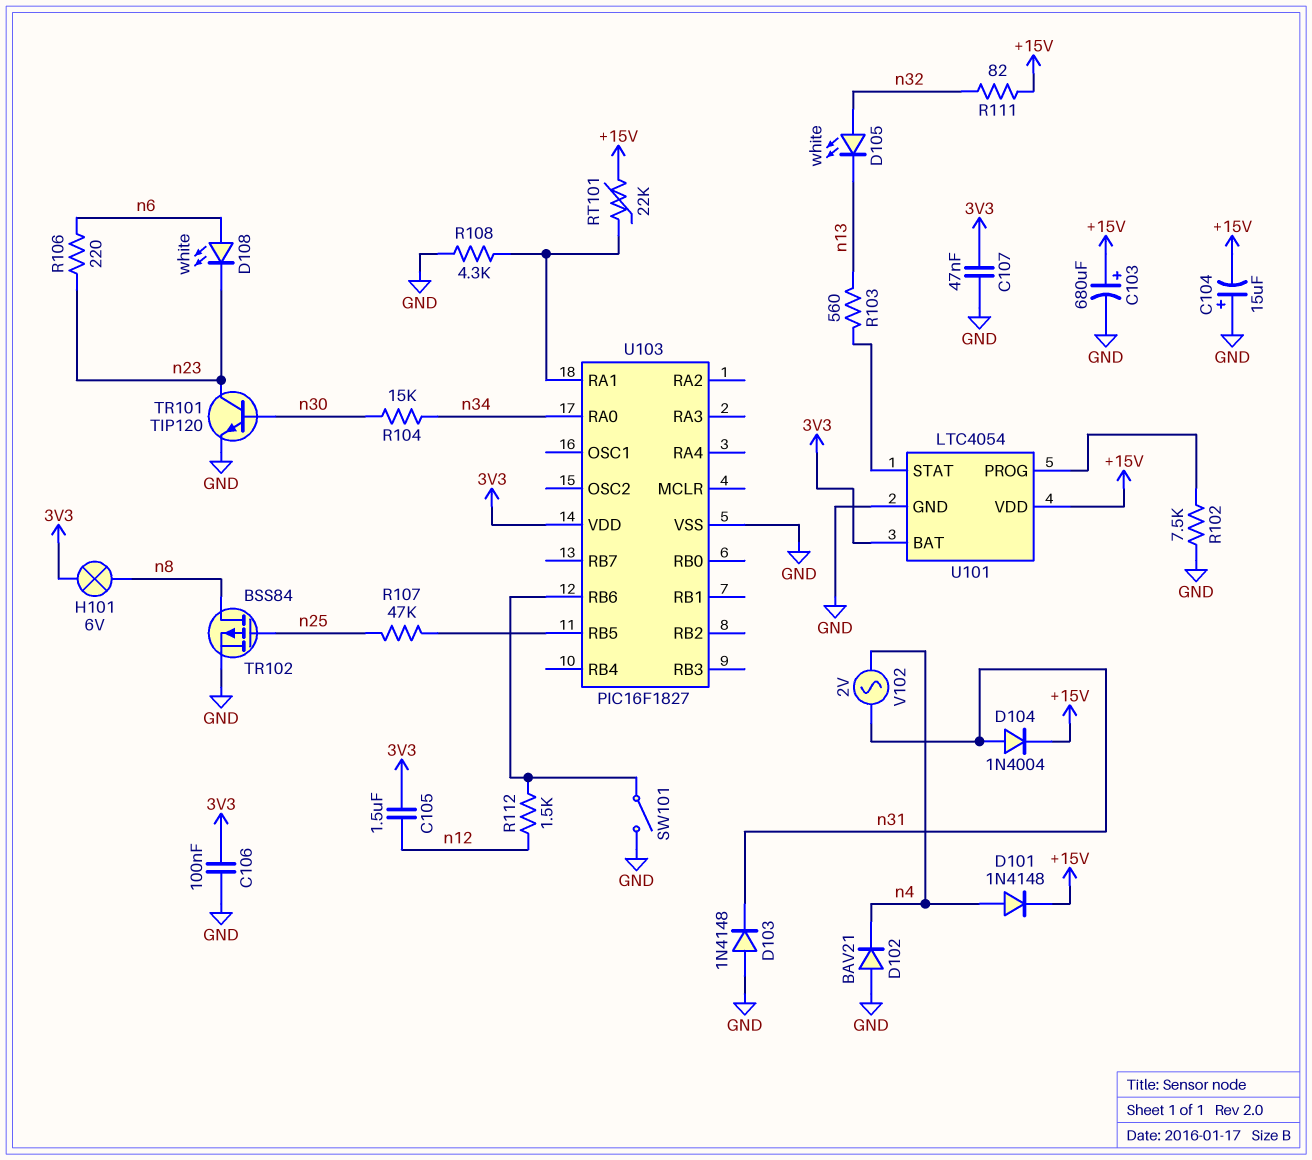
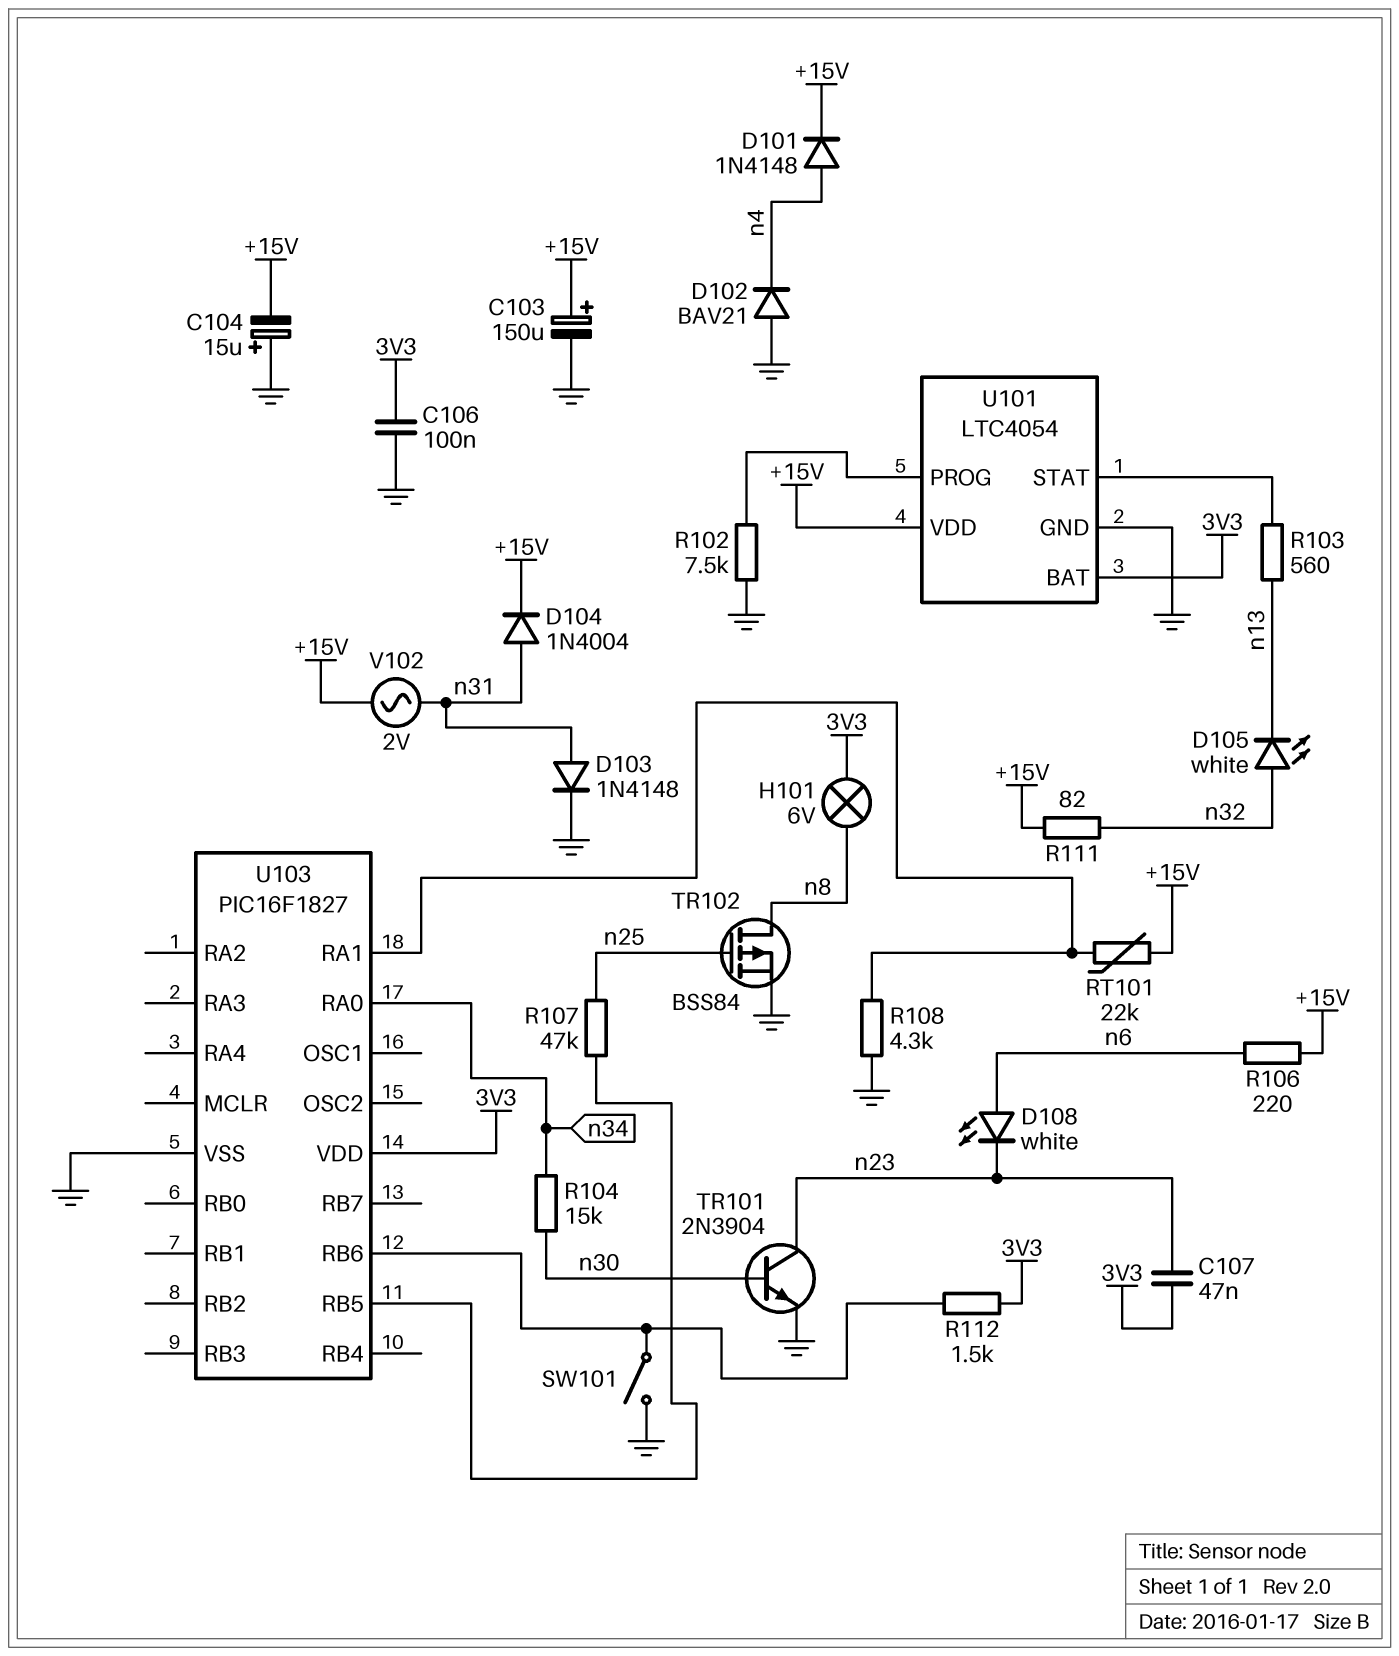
C103: 680uF (plus +15V, minus GND) -> 150uF (plus +15V, minus GND)
C105: 1.5uF (3V3, n12) -> none
C107: 47nF (3V3, GND) -> 47nF (3V3, n23)
D103: diode 1N4148 (A GND, K n31) -> diode 1N4148 (A n31, K GND)
R106: 220 (n6, n23) -> 220 (+15V, n6)
R112: 1.5k (U103/RB6, n12) -> 1.5k (3V3, U103/RB6)
TR101: NPN TIP120 (B n30, C n23, E GND) -> NPN 2N3904 (B n30, C n23, E GND)
V102: AC 2V (n4, n31) -> AC 2V (+15V, n31)

